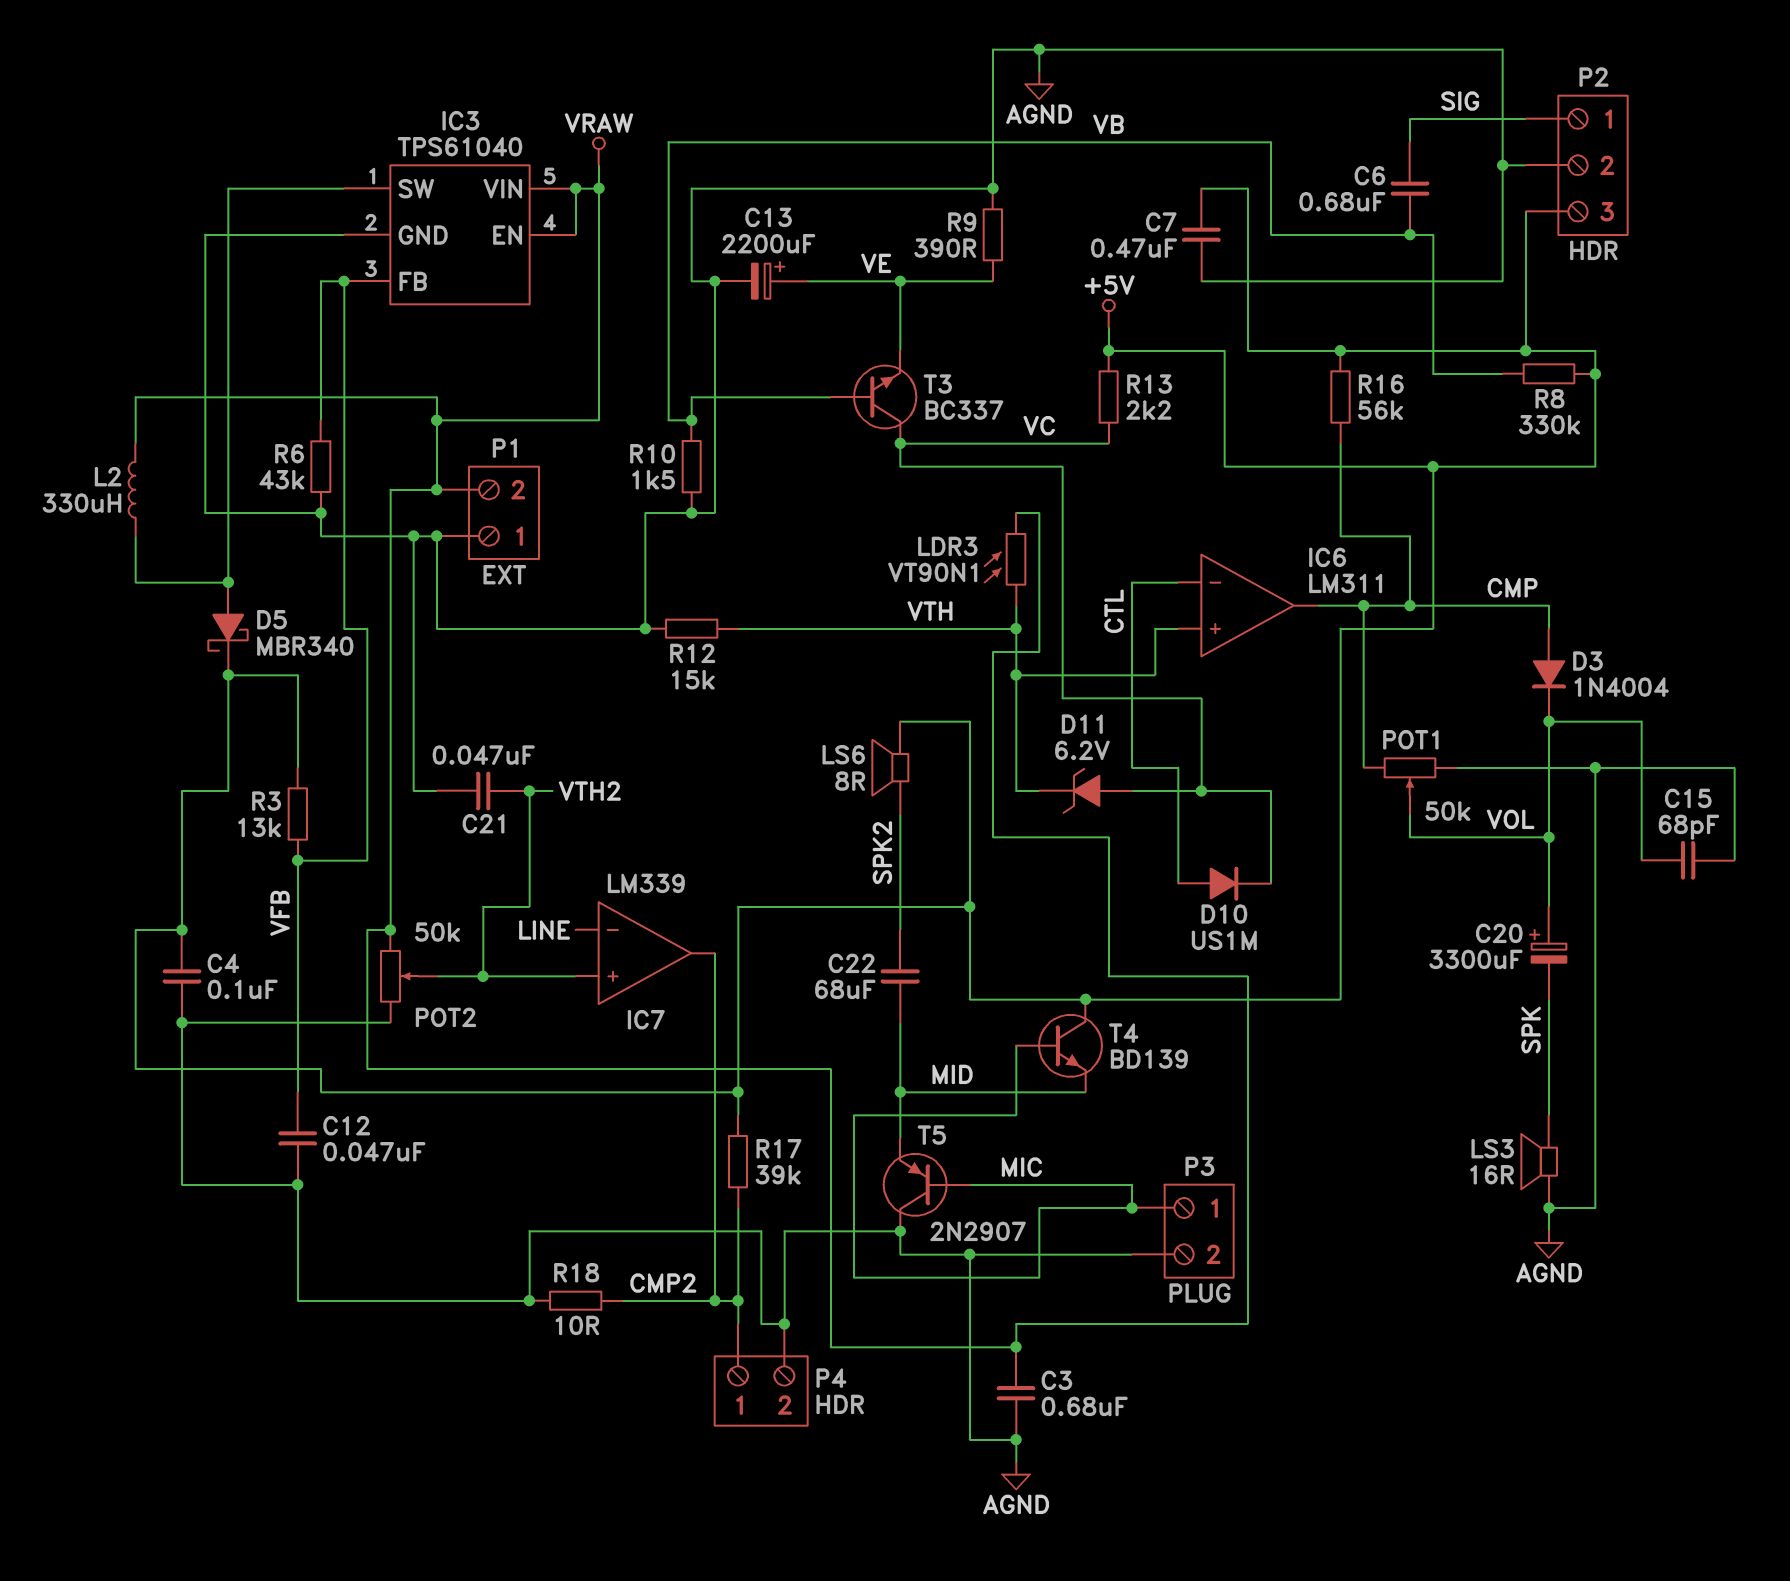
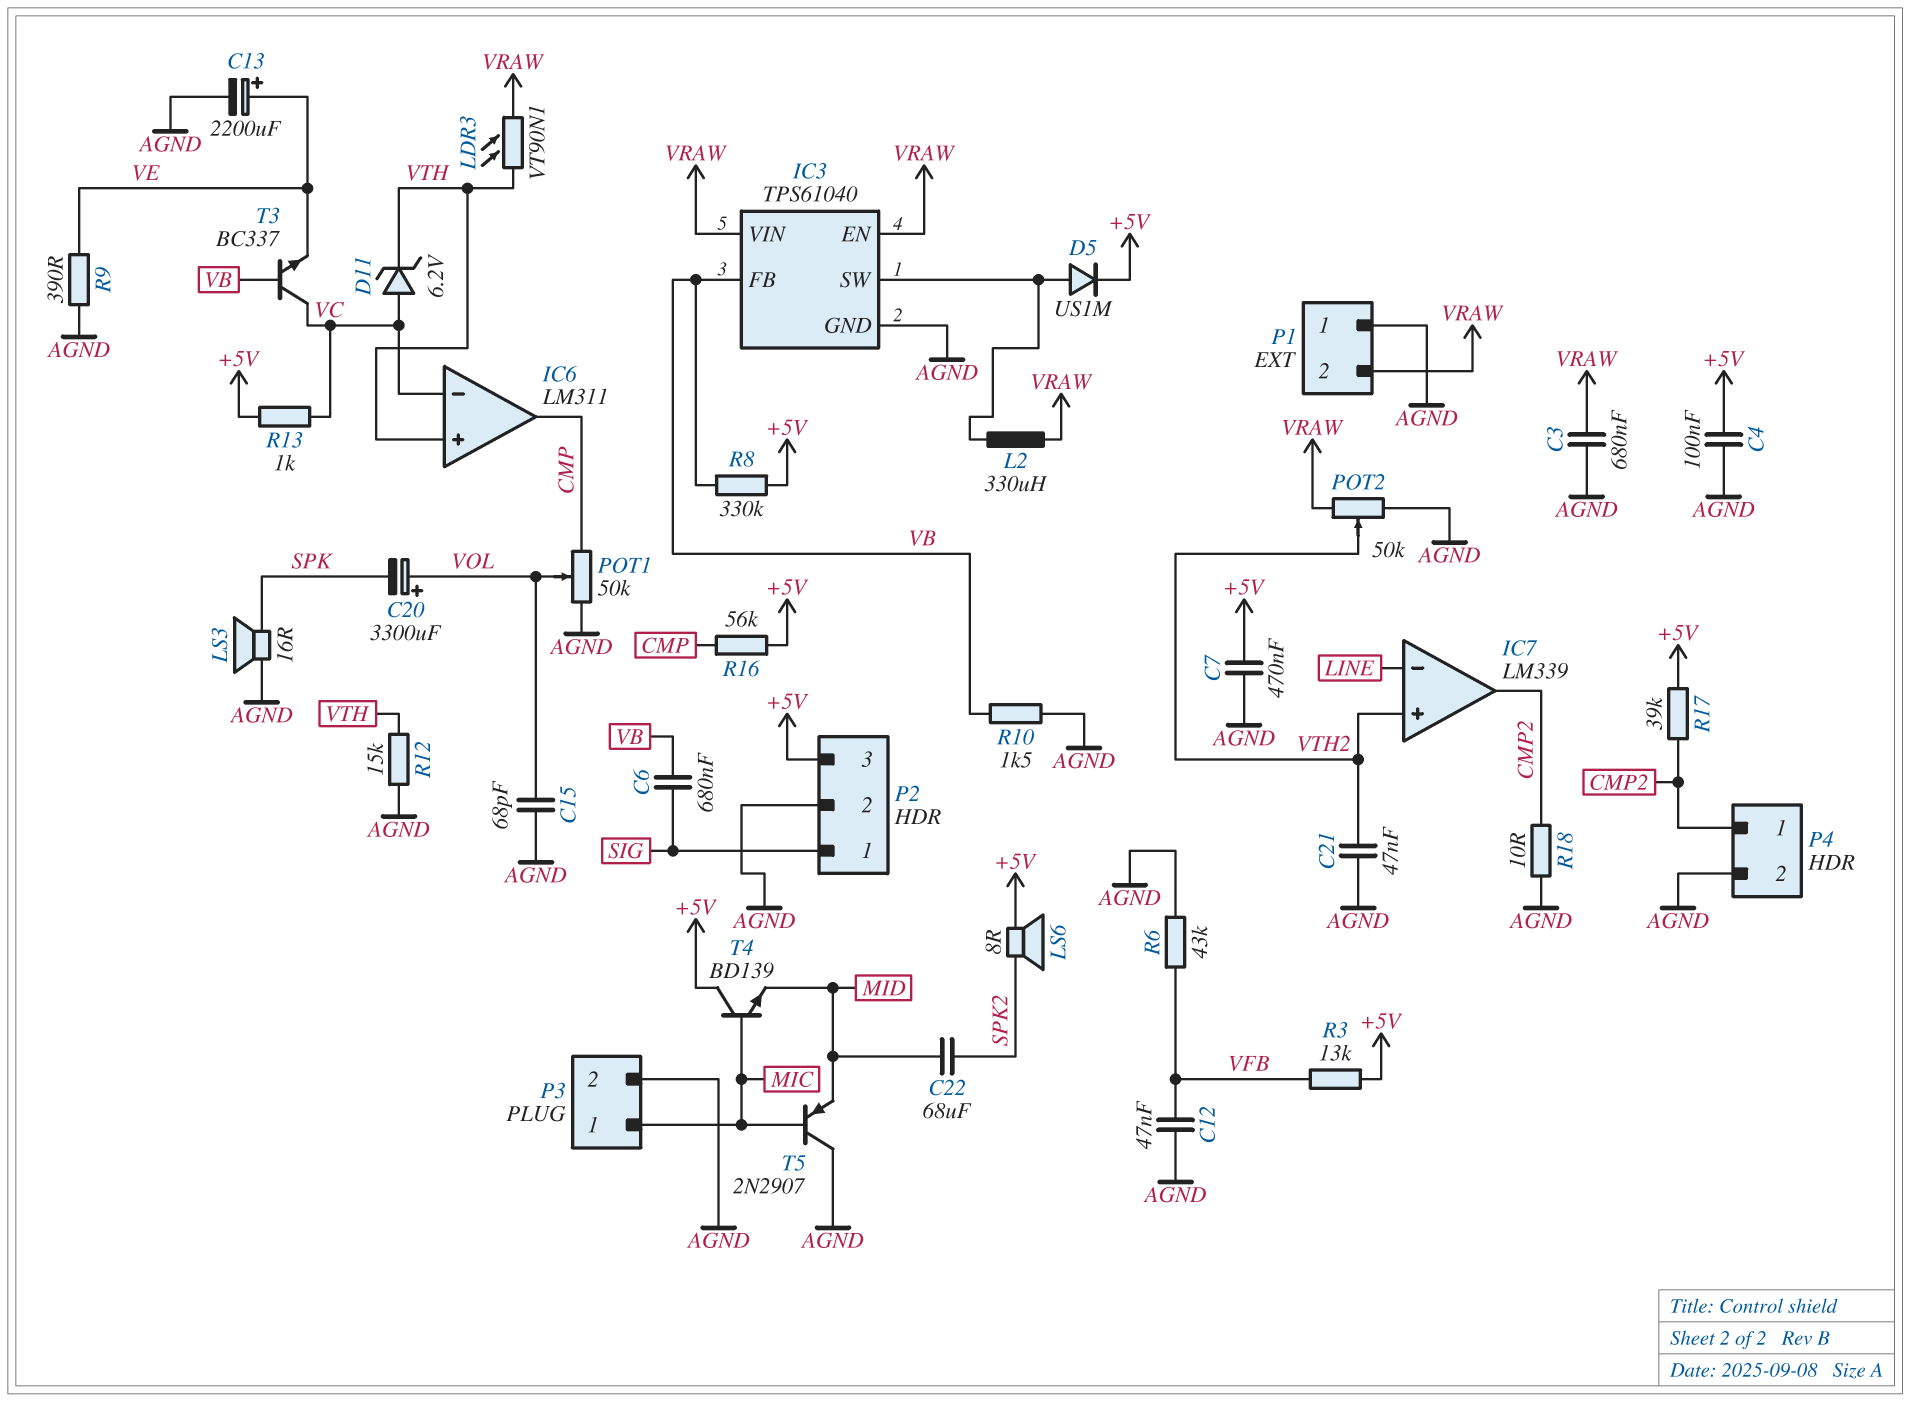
D3: diode 1N4004 (A CMP, K VOL) -> none
D5: schottky MBR340 (A IC3/SW, K +5V) -> diode US1M (A IC3/SW, K +5V)
D10: diode US1M (A CTL, K VC) -> none
IC3 pin FB: VFB -> VB
IC6 pin in-: CTL -> VC
R13: 2.2k (+5V, VC) -> 1k (+5V, VC)

